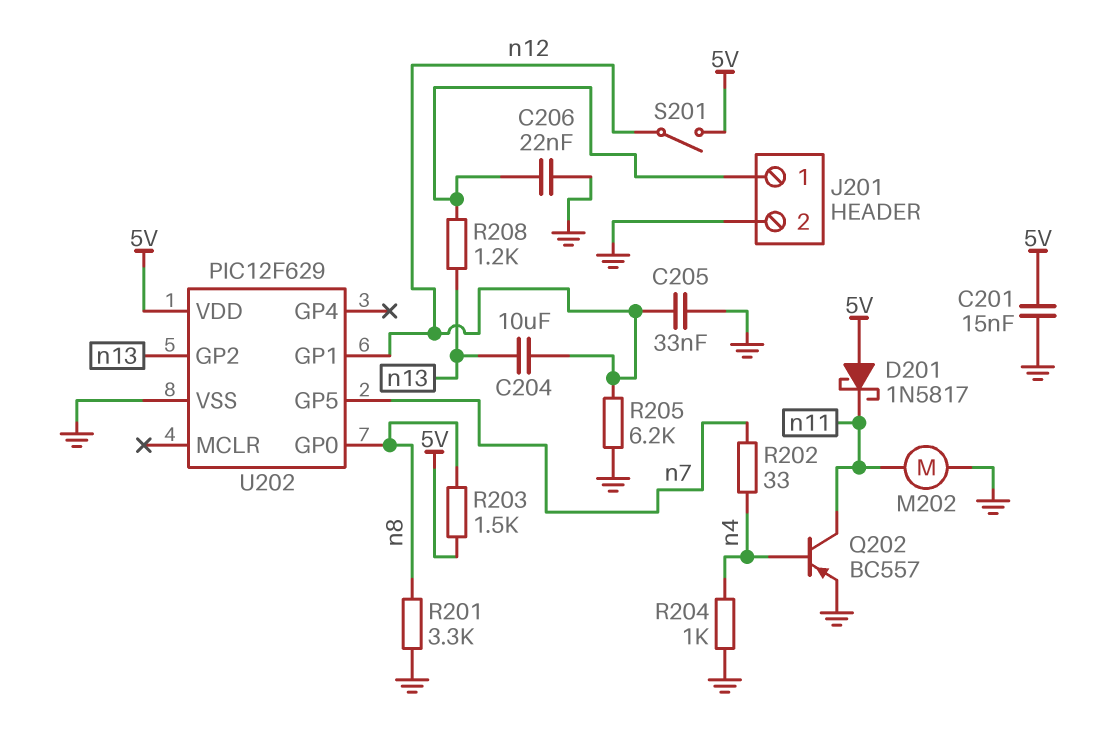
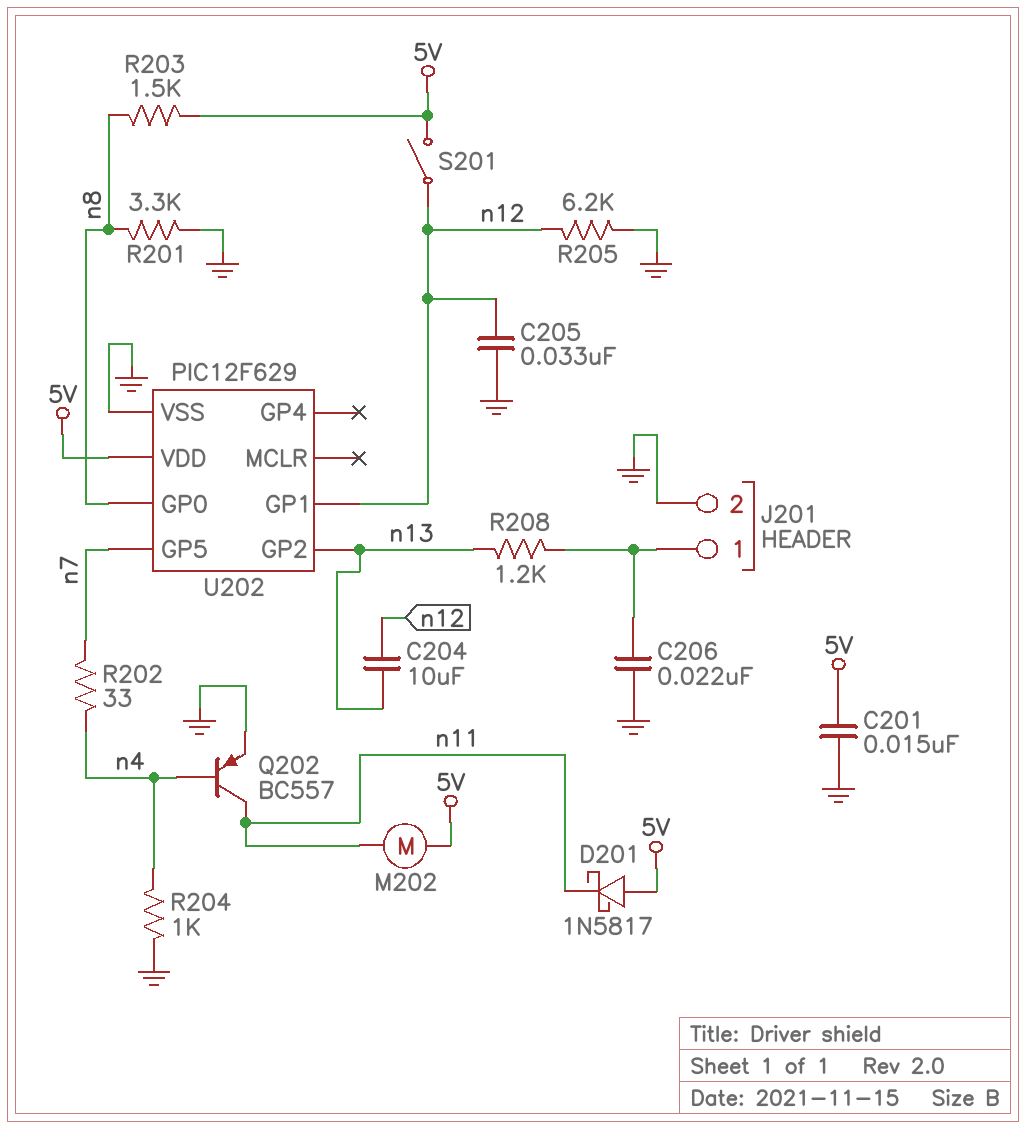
M202: motor (GND, n11) -> motor (5V, n11)

